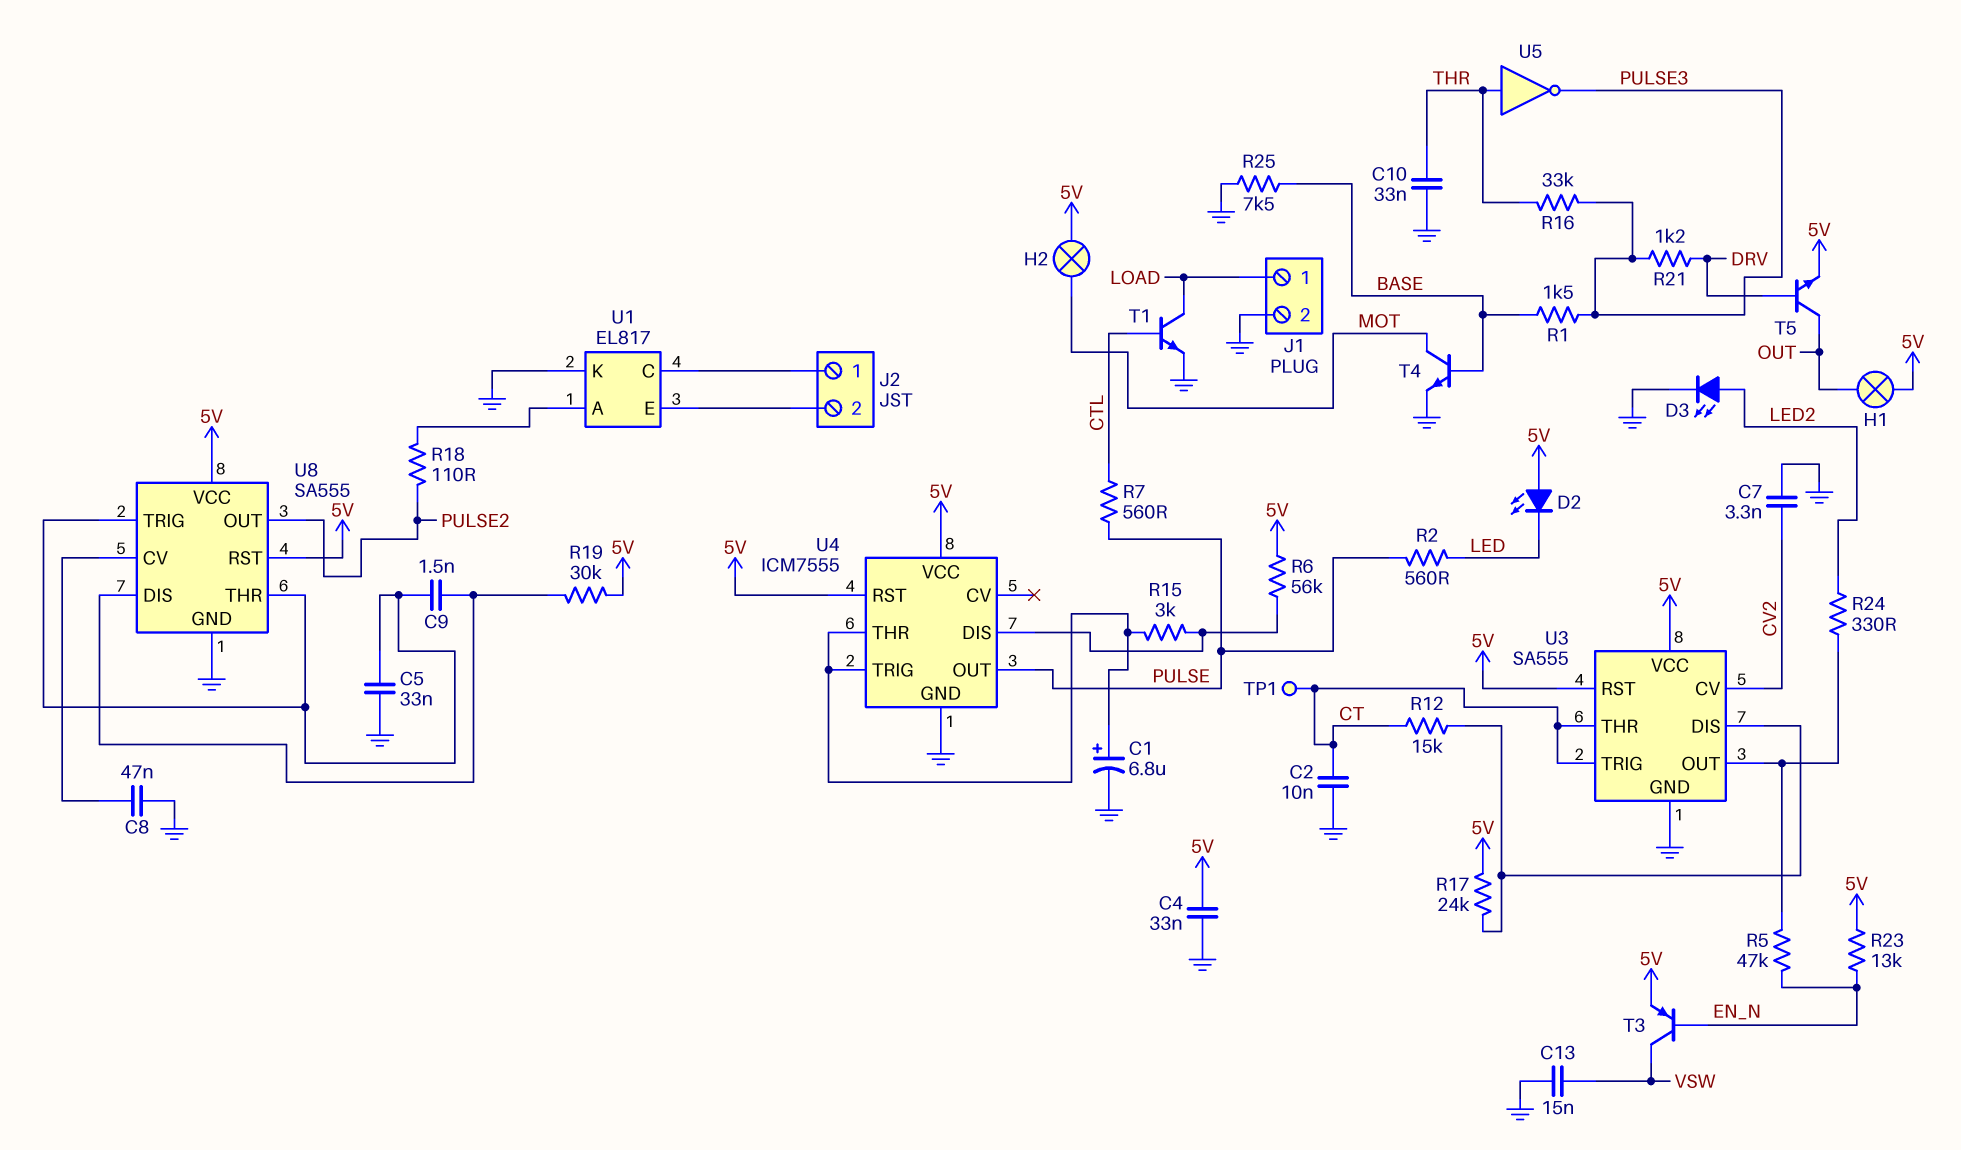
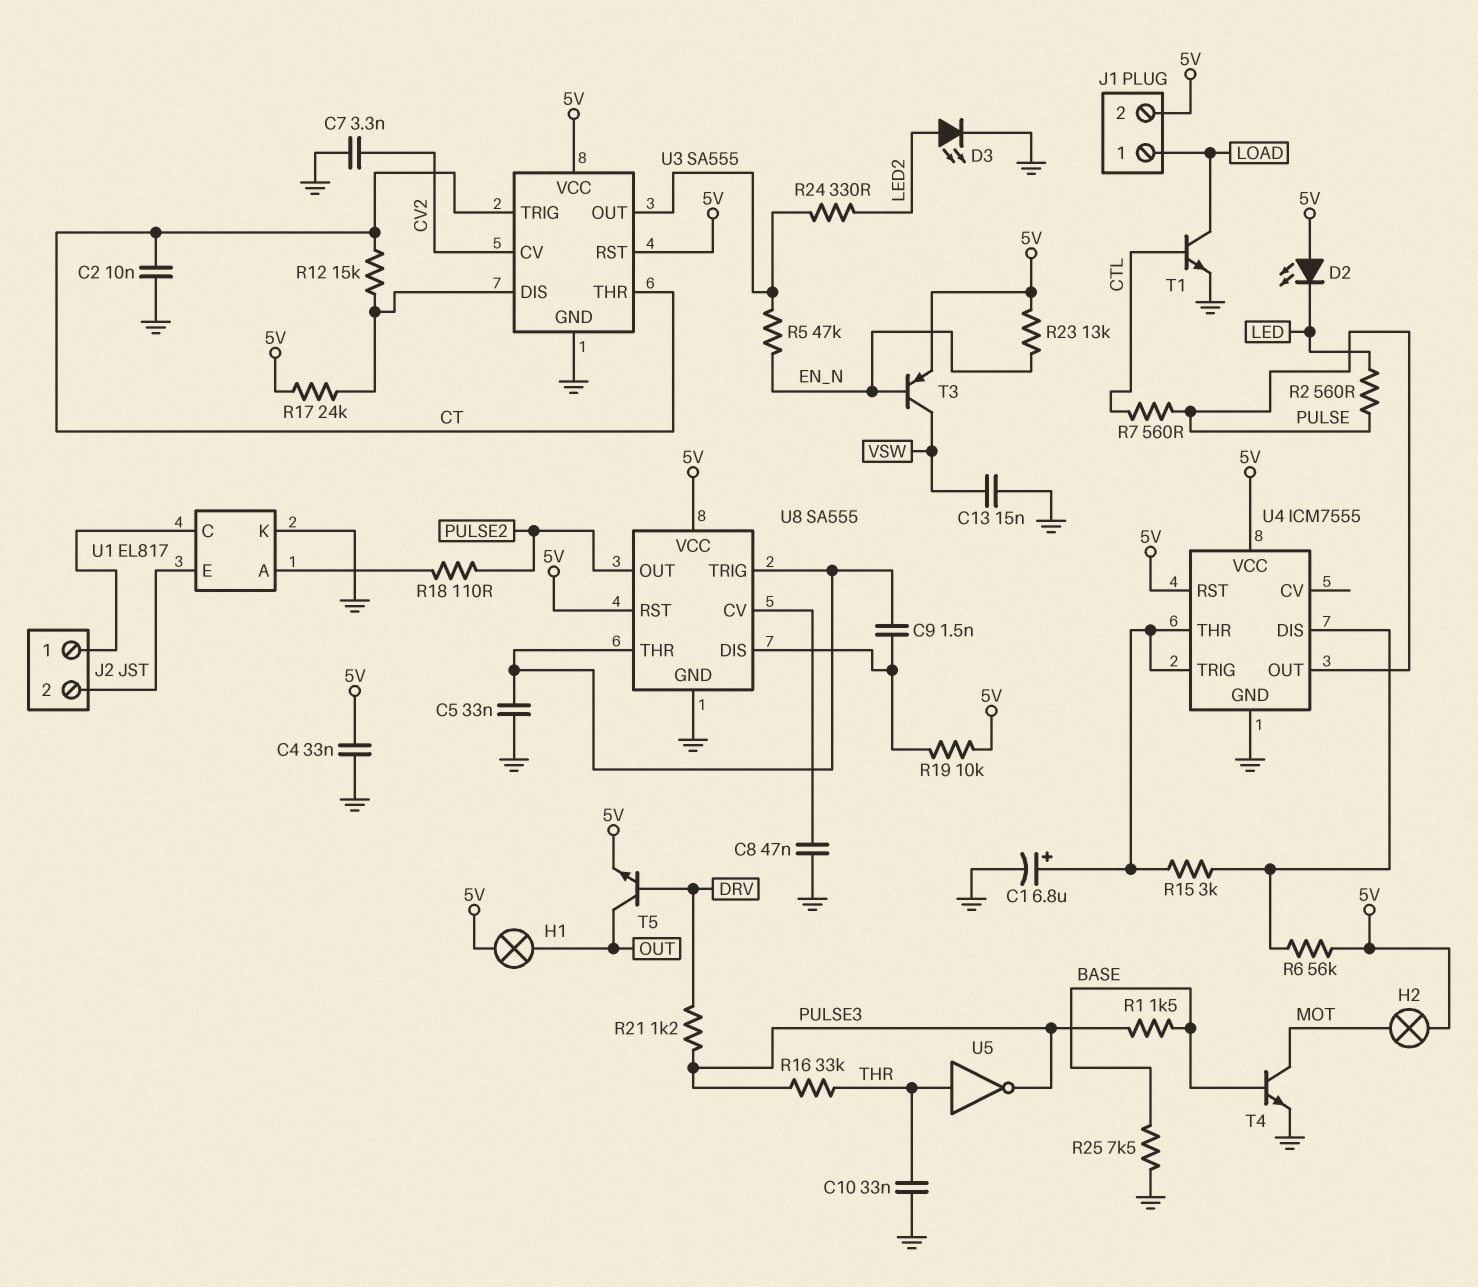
J1 pin 2: GND -> 5V
R19: 30k (5V, U8/DIS) -> 10k (5V, U8/DIS)
TP1: test point (CT) -> none

